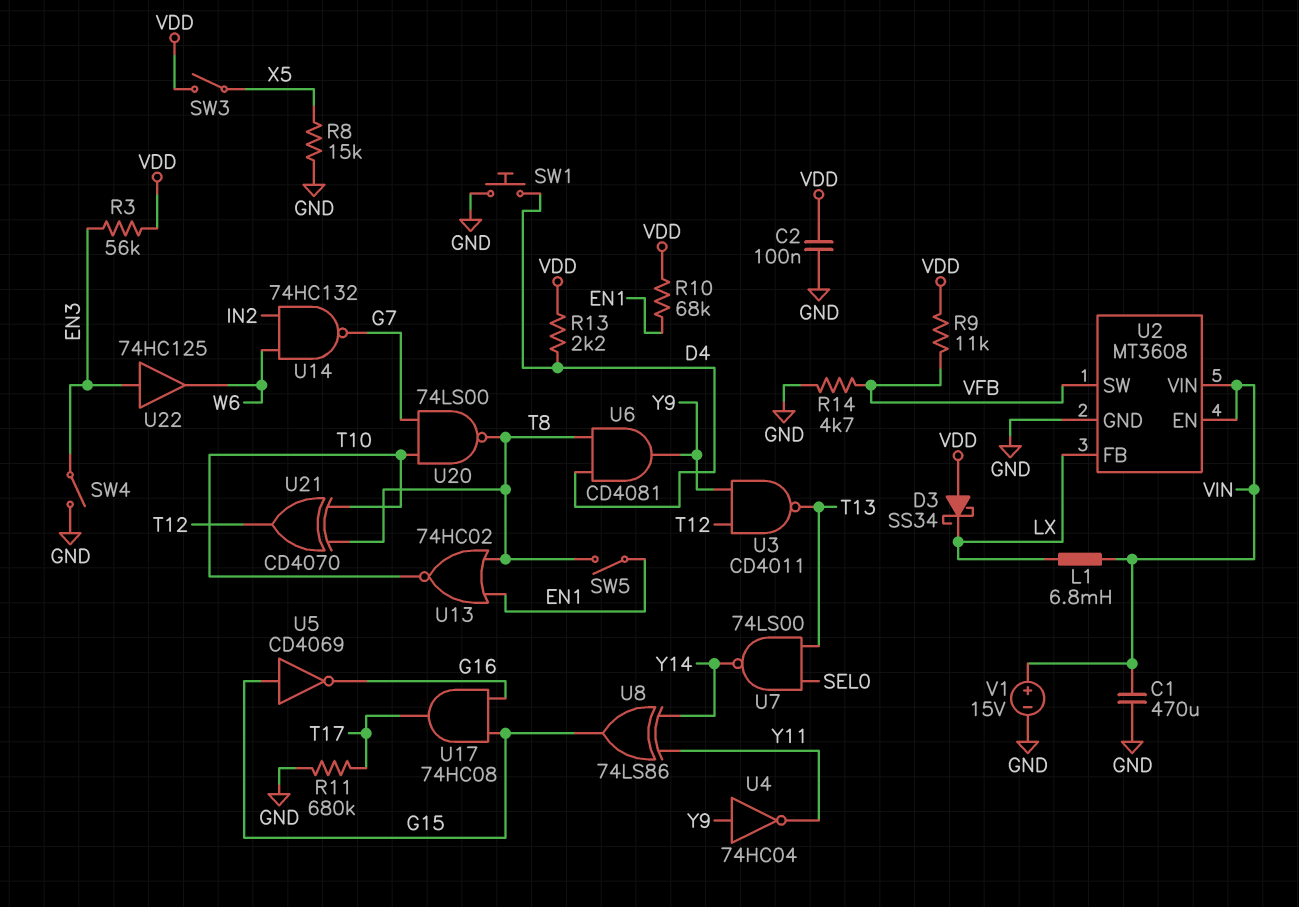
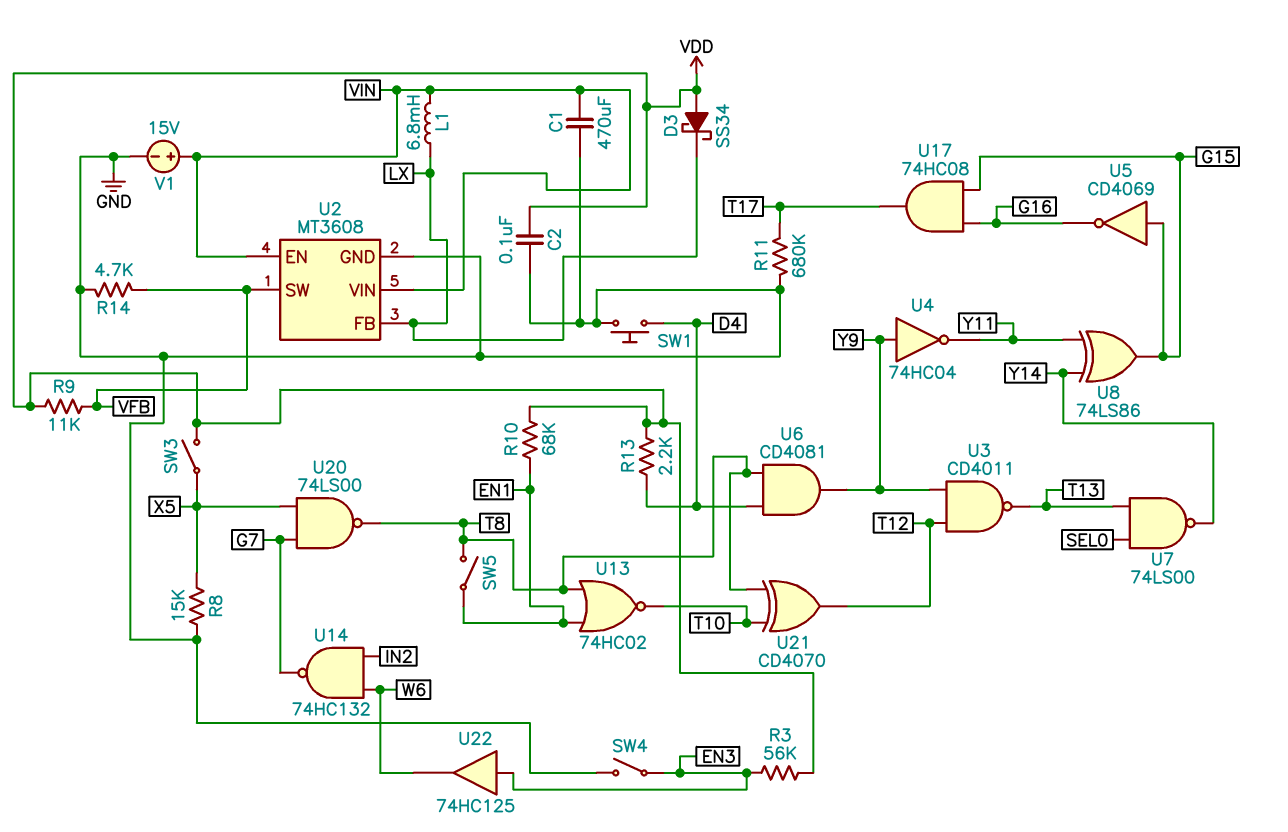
U20: NAND 74LS00 (in G7, in T10, out T8) -> NAND 74LS00 (in G7, in X5, out T8)

